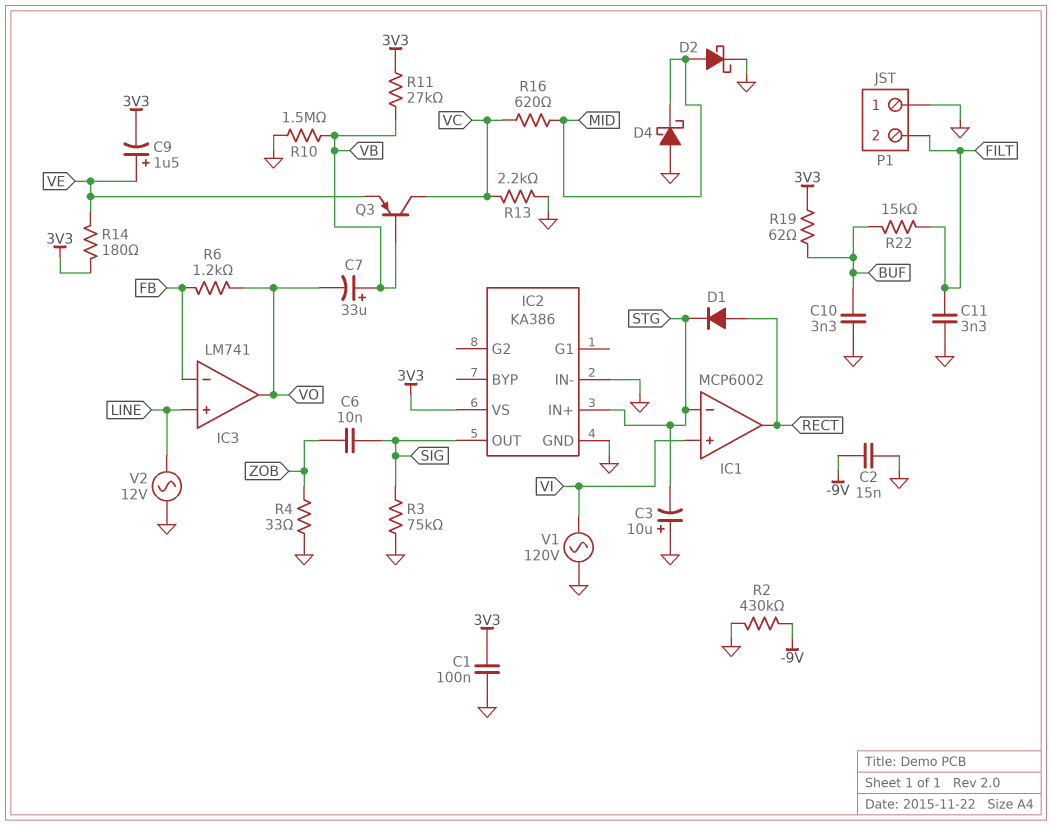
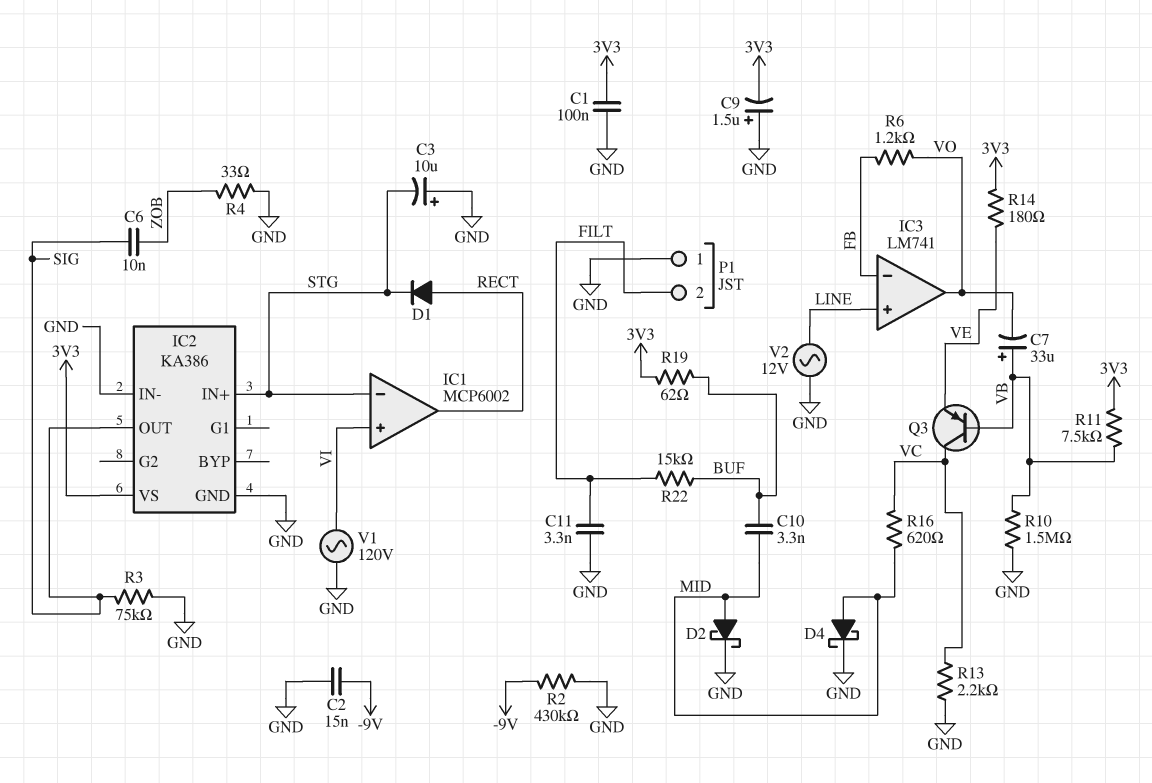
C9: 1.5uF (plus VE, minus 3V3) -> 1.5uF (plus GND, minus 3V3)
C10: 3.3nF (BUF, GND) -> 3.3nF (BUF, MID)
D4: schottky (A GND, K MID) -> schottky (A MID, K GND)
R11: 27k (3V3, VB) -> 7.5k (3V3, VB)

